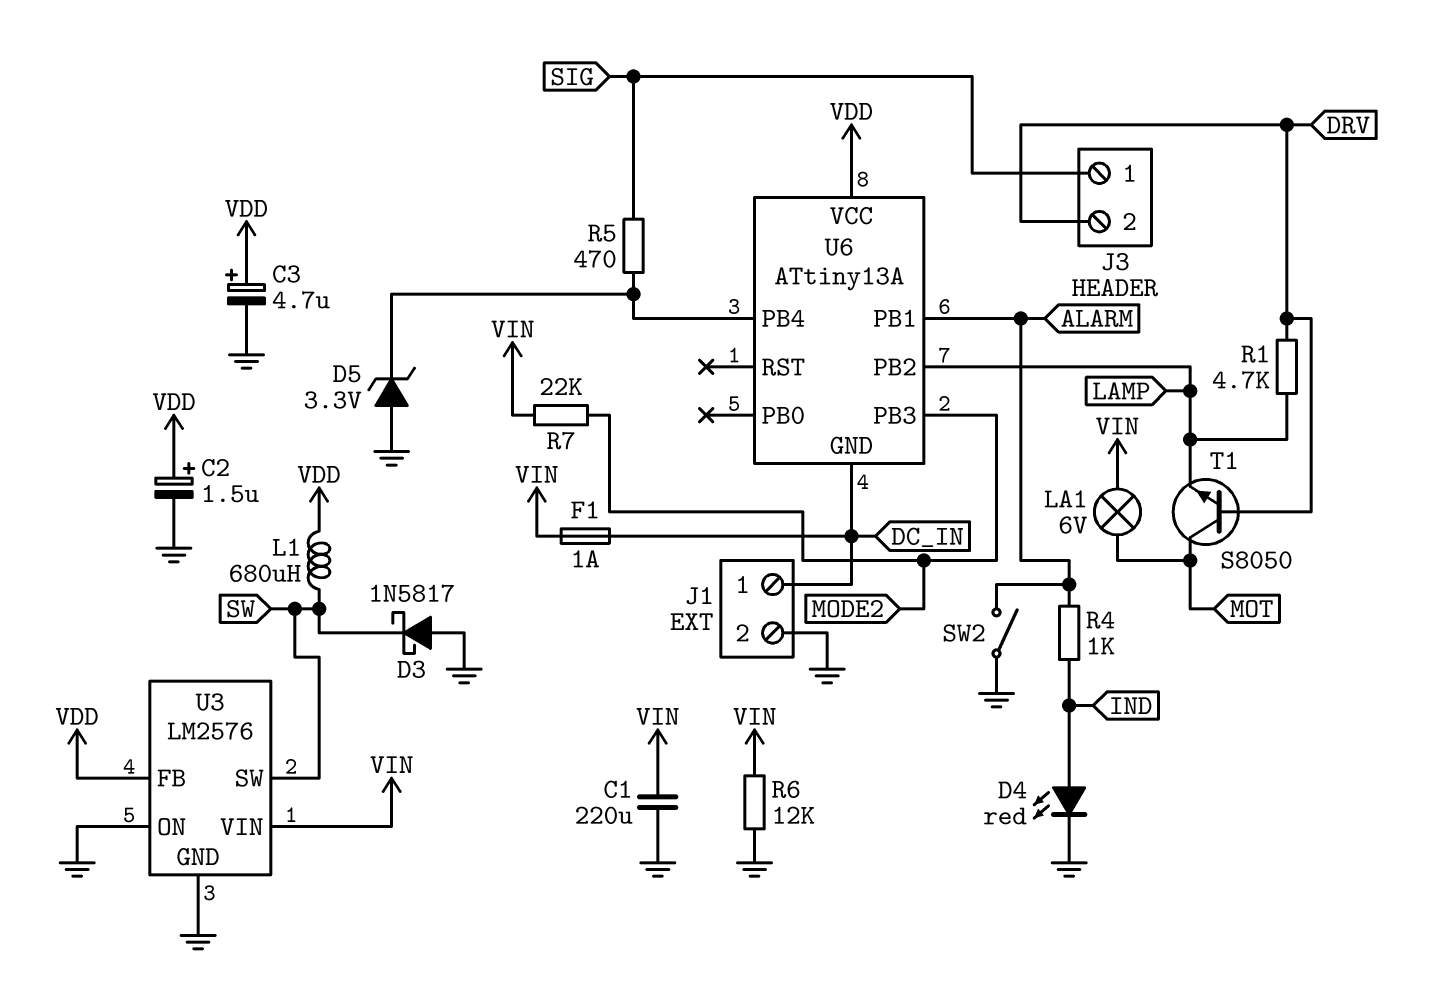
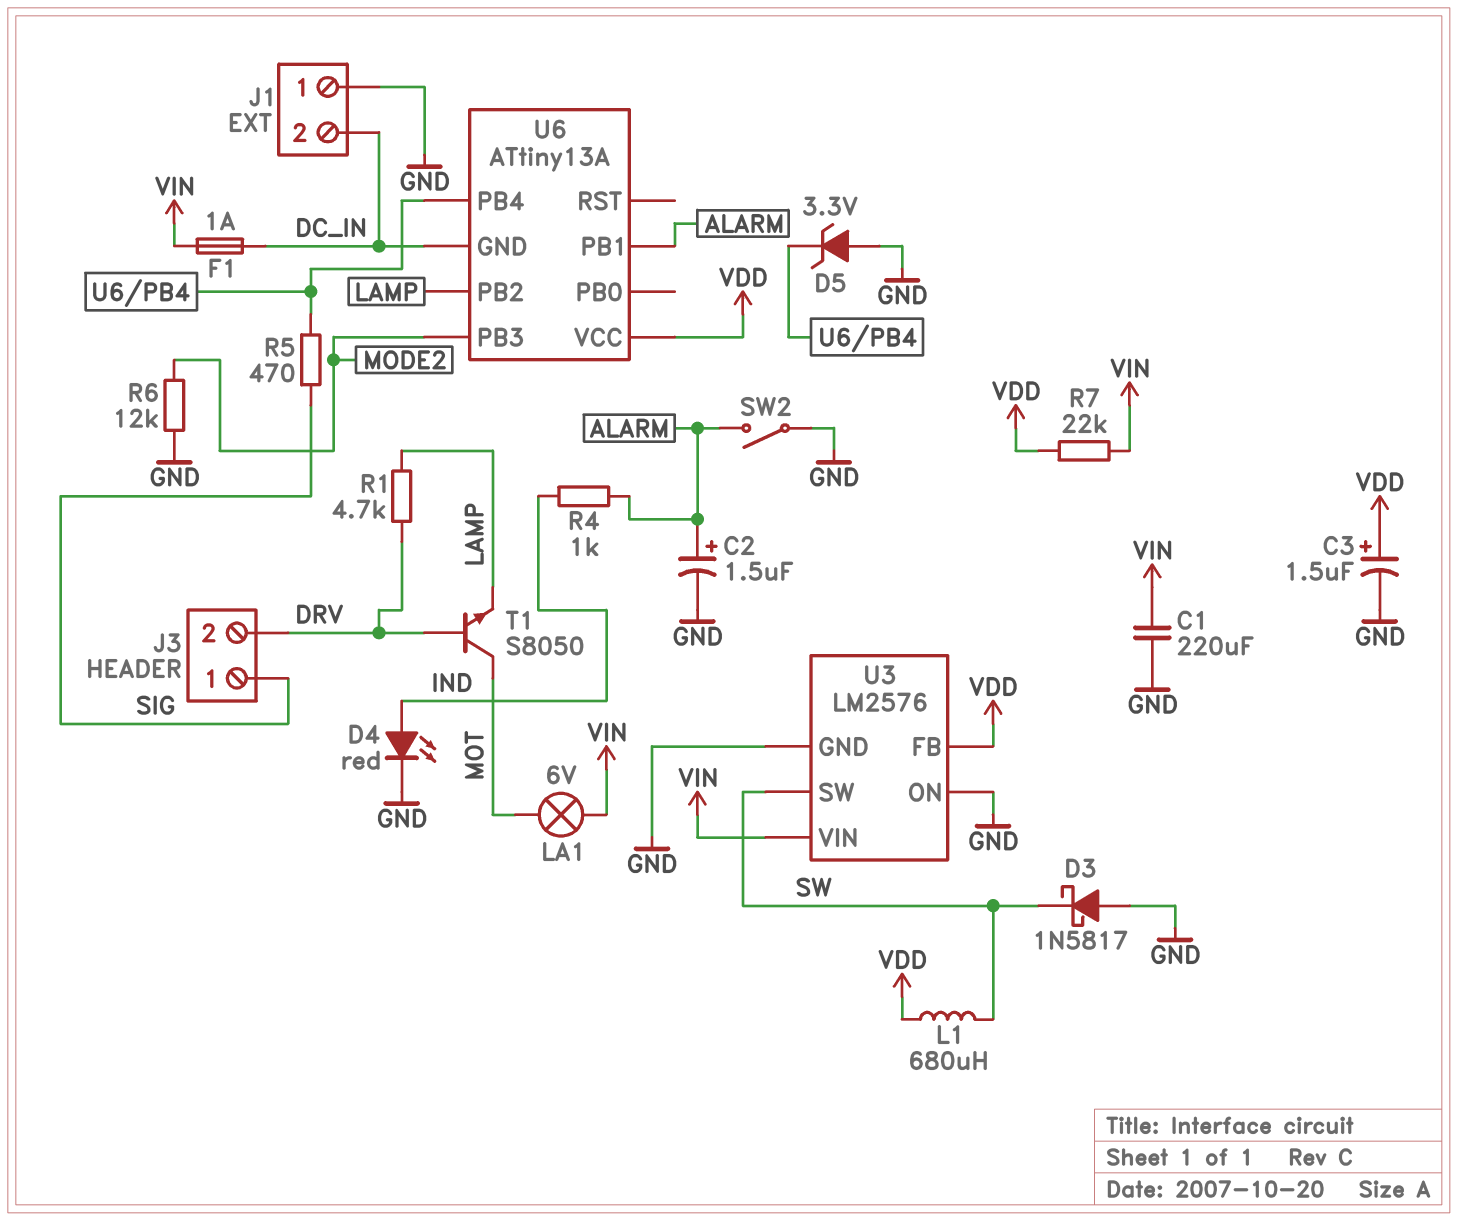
C2: 1.5uF (plus VDD, minus GND) -> 1.5uF (plus ALARM, minus GND)
C3: 4.7uF (plus VDD, minus GND) -> 1.5uF (plus VDD, minus GND)
J1 pin 1: DC_IN -> GND
J1 pin 2: GND -> DC_IN
R6: 12k (GND, VIN) -> 12k (GND, MODE2)
R7: 22k (MODE2, VIN) -> 22k (VDD, VIN)

